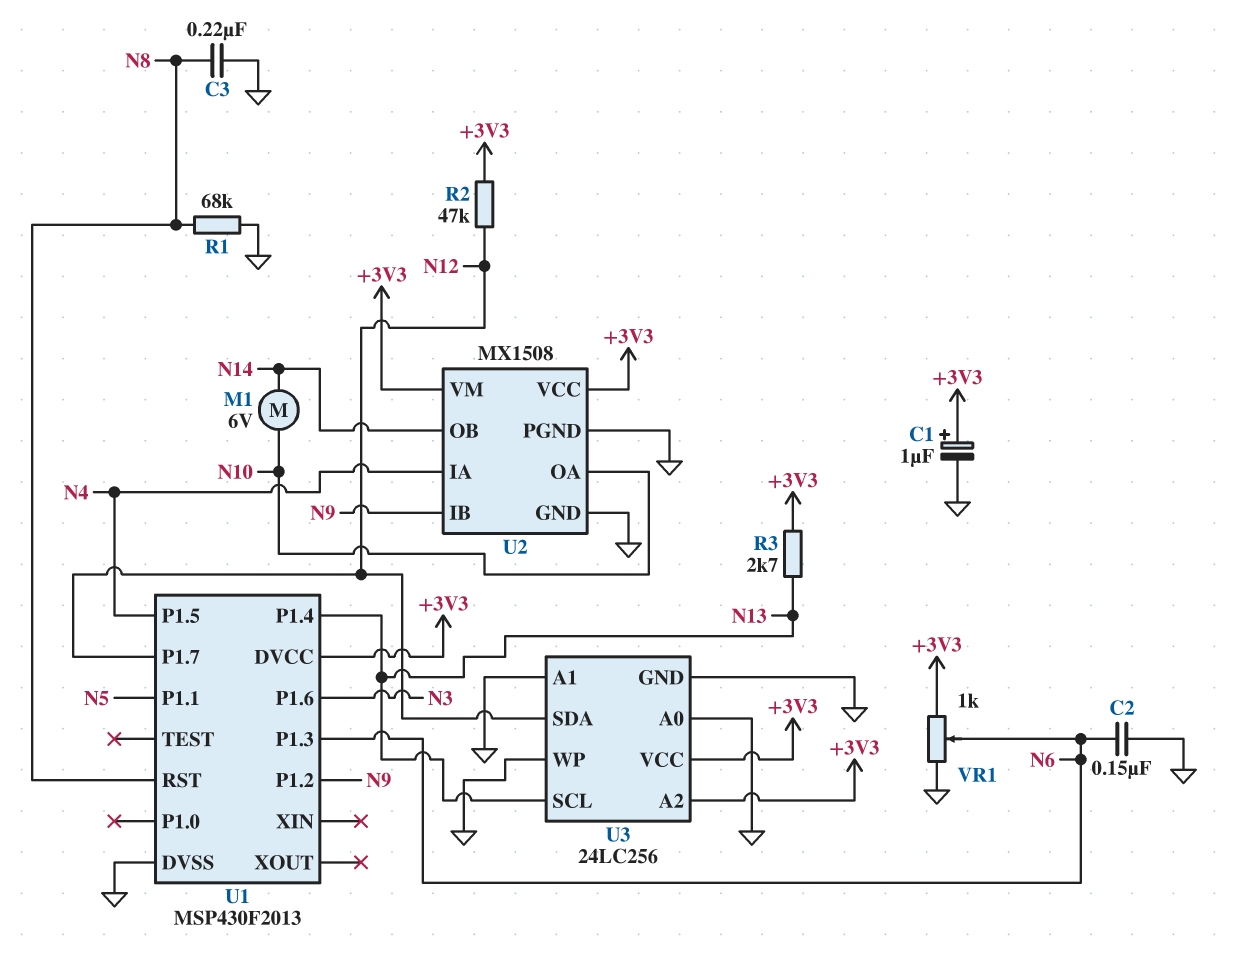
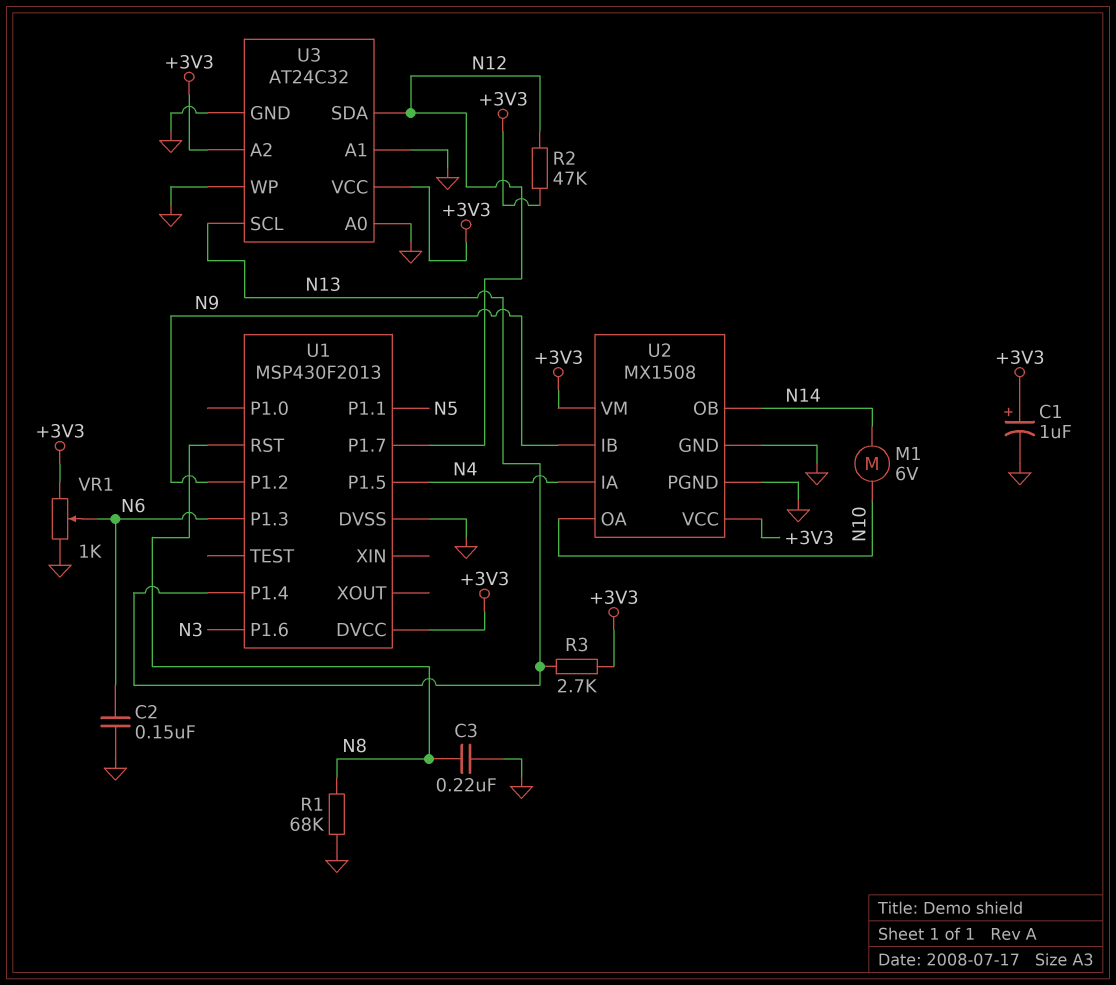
U3: 24LC256 -> AT24C32

